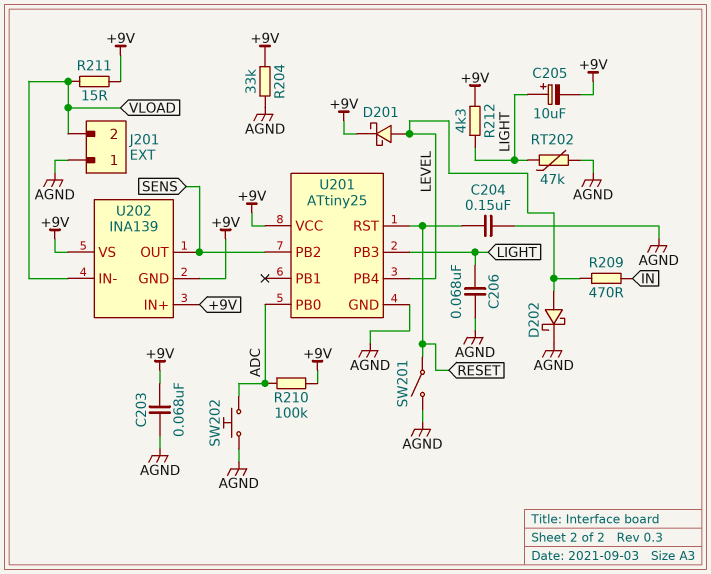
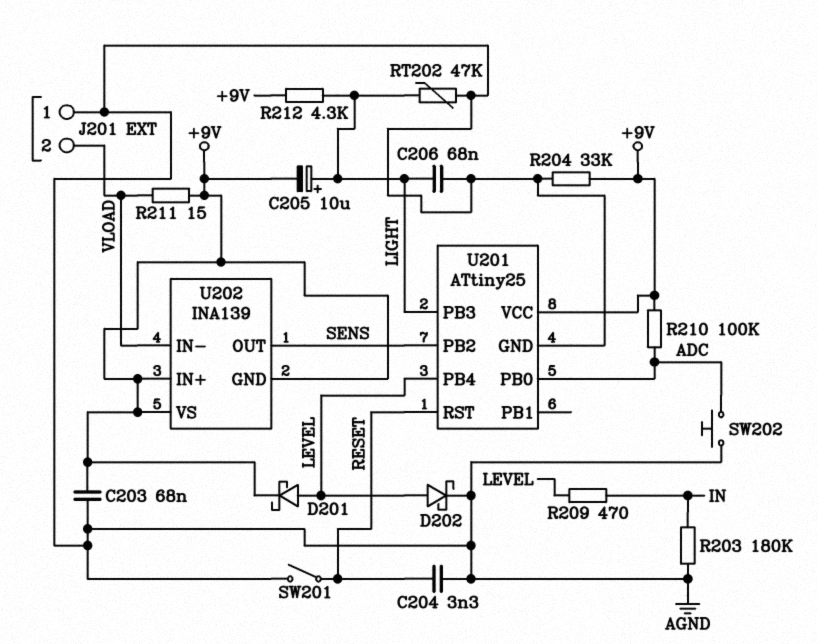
C204: 150nF (AGND, RESET) -> 3.3nF (AGND, RESET)
R203: none -> 180k (AGND, IN)

